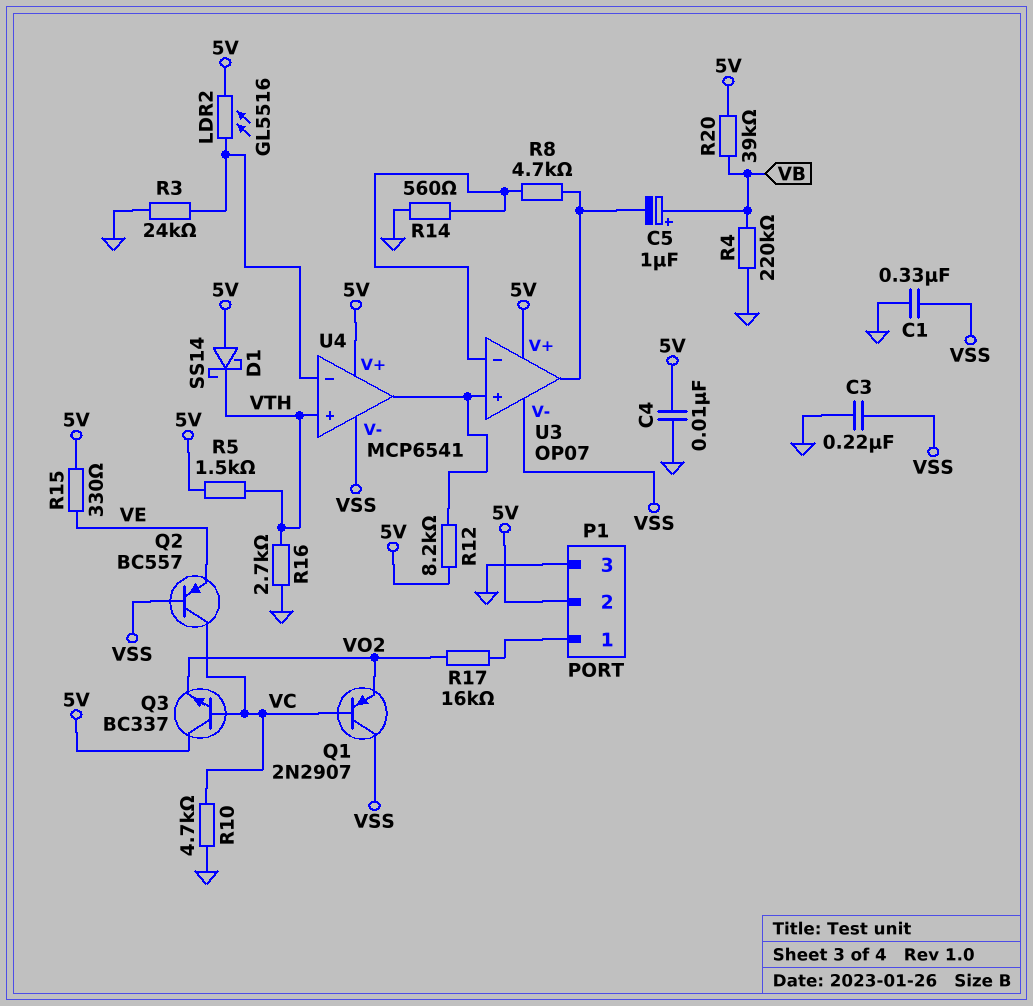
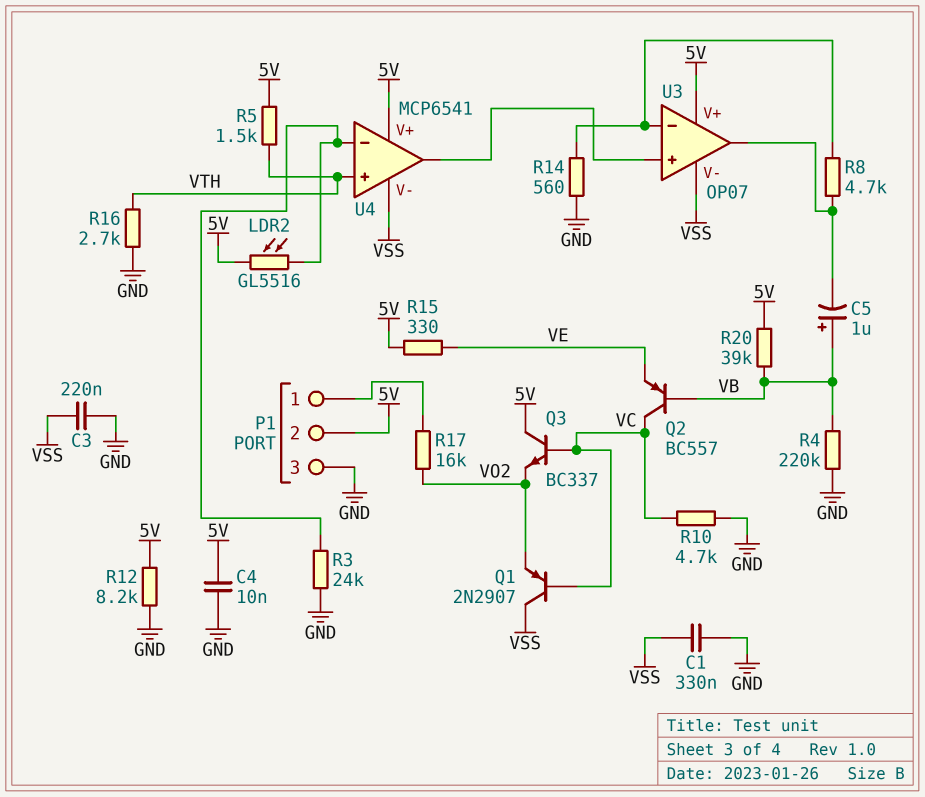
D1: schottky SS14 (A 5V, K VTH) -> none
Q2: PNP BC557 (B VSS, C VC, E VE) -> PNP BC557 (B VB, C VC, E VE)
R12: 8.2k (5V, U3/in+) -> 8.2k (5V, GND)

